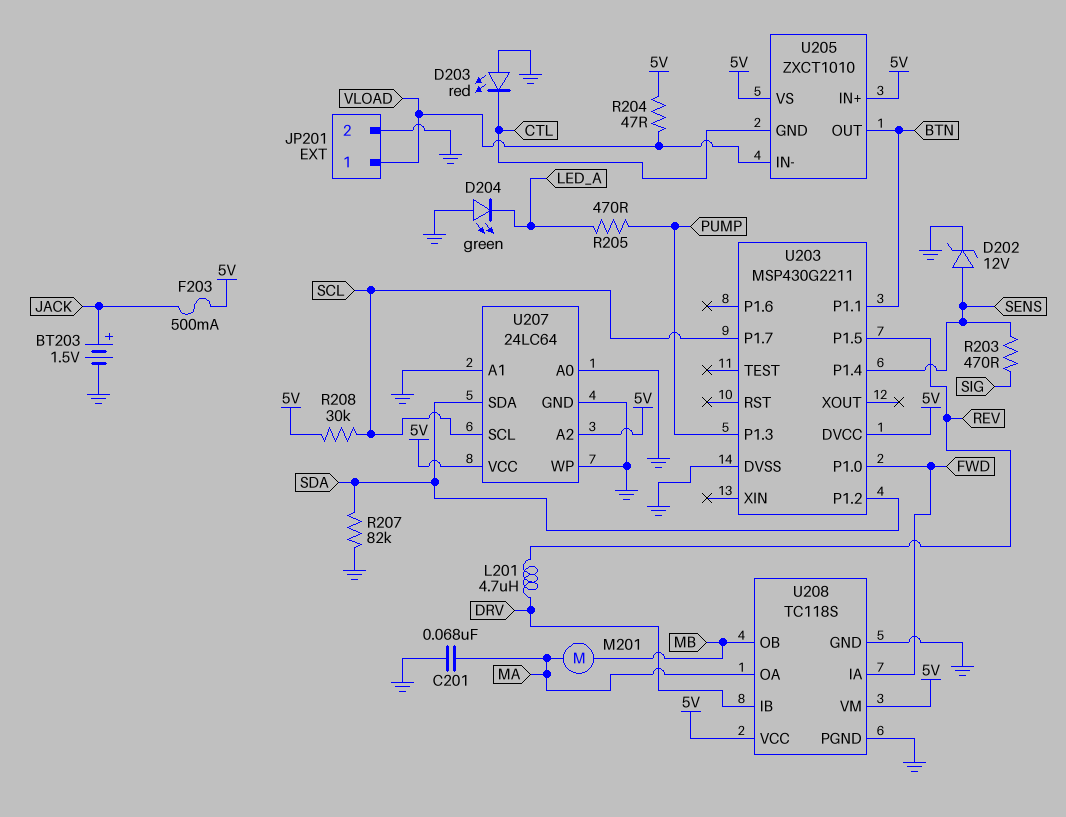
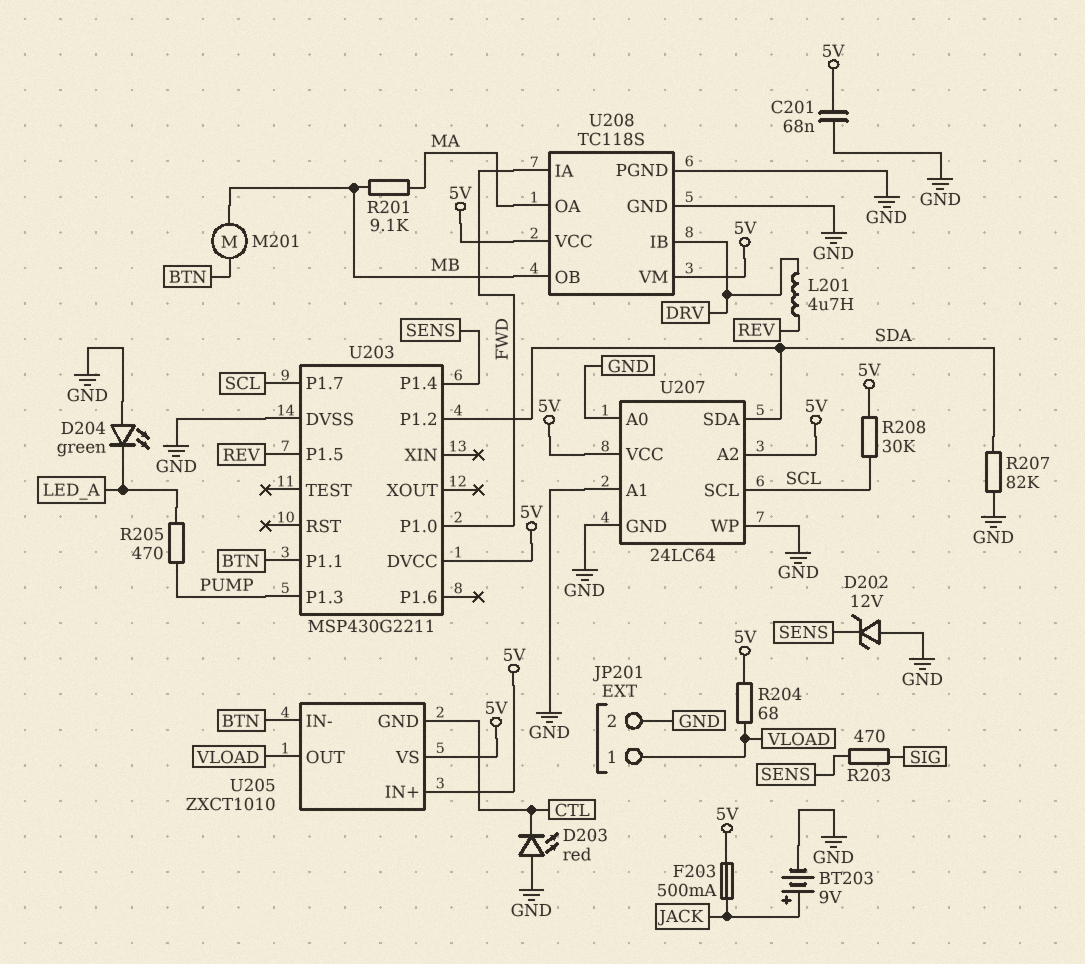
BT203: 1.5V (plus JACK, minus GND) -> 9V (plus JACK, minus GND)
C201: 68nF (GND, MA) -> 68nF (5V, GND)
D202: zener 12V (A SENS, K GND) -> zener 12V (A GND, K SENS)
M201: motor (MA, MB) -> motor (BTN, MB)
R201: none -> 9.1k (MA, MB)
R204: 47 (5V, VLOAD) -> 68 (5V, VLOAD)
U205 pin IN-: VLOAD -> BTN
U205 pin OUT: BTN -> VLOAD

